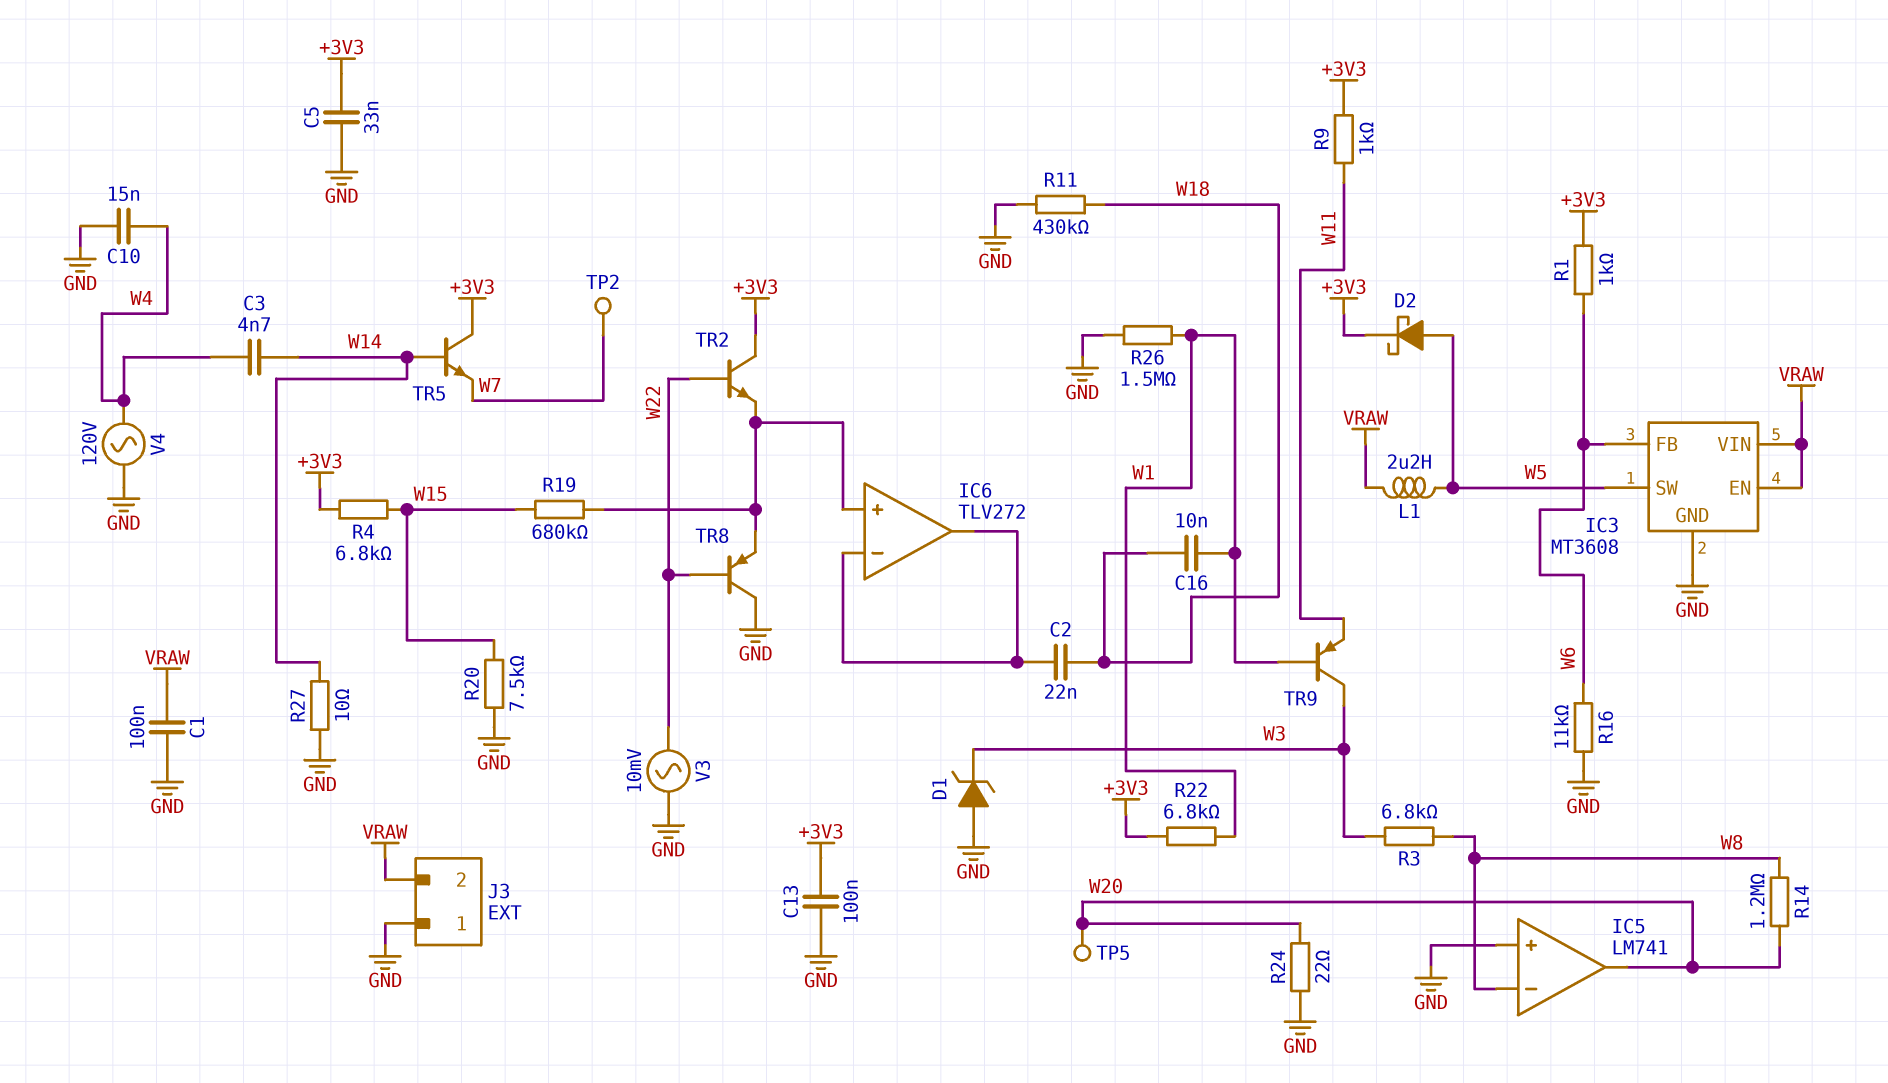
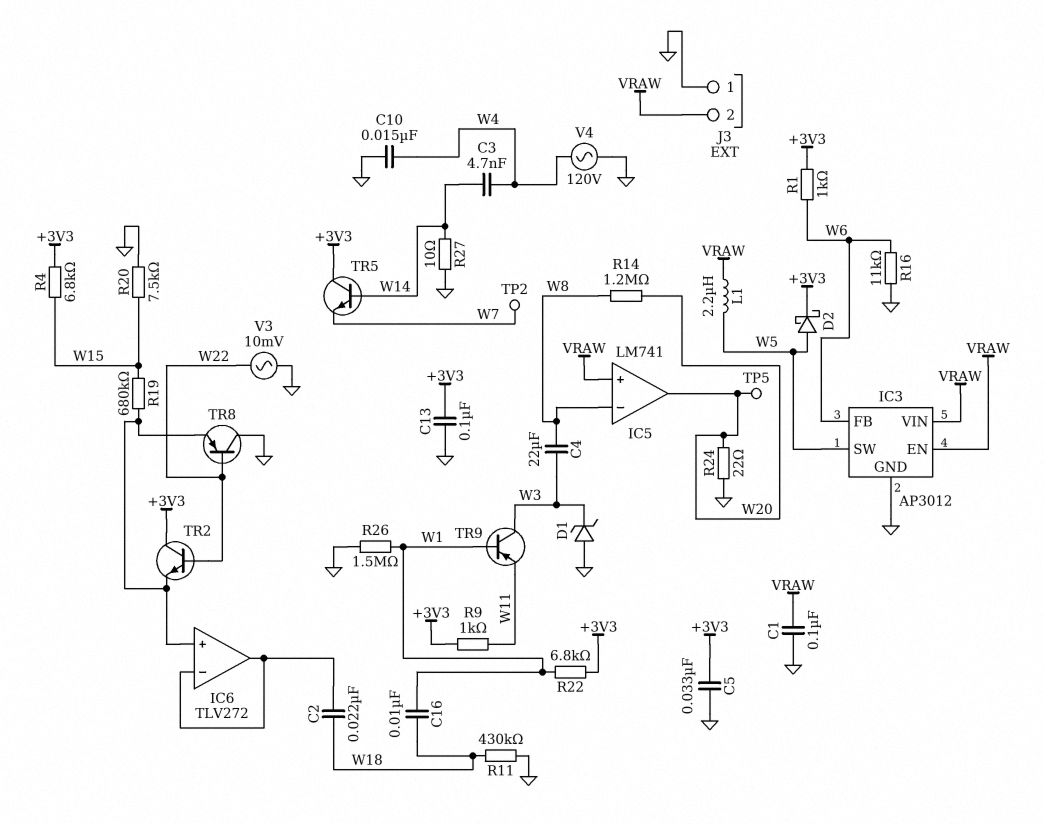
C4: none -> 22uF (W3, W8)
IC3: MT3608 -> AP3012
IC5 pin in+: GND -> VRAW
R3: 6.8k (W3, W8) -> none

